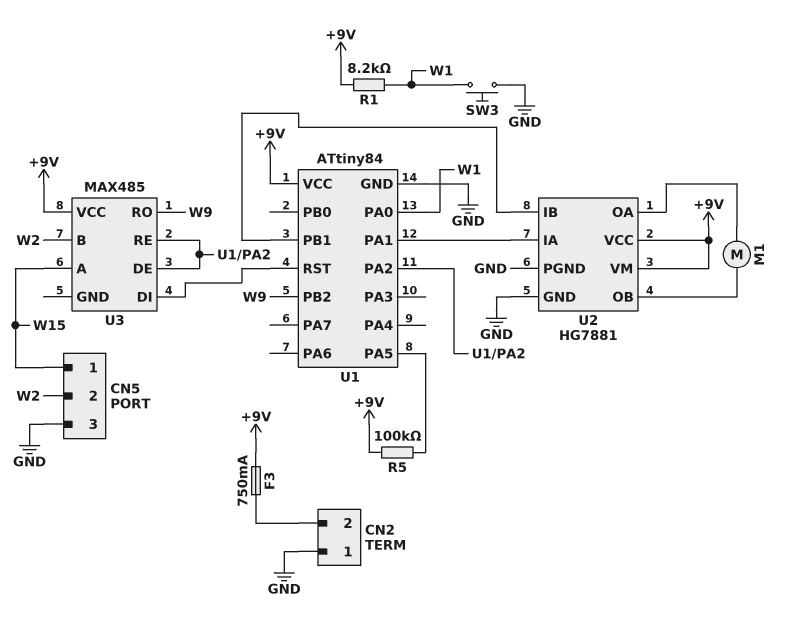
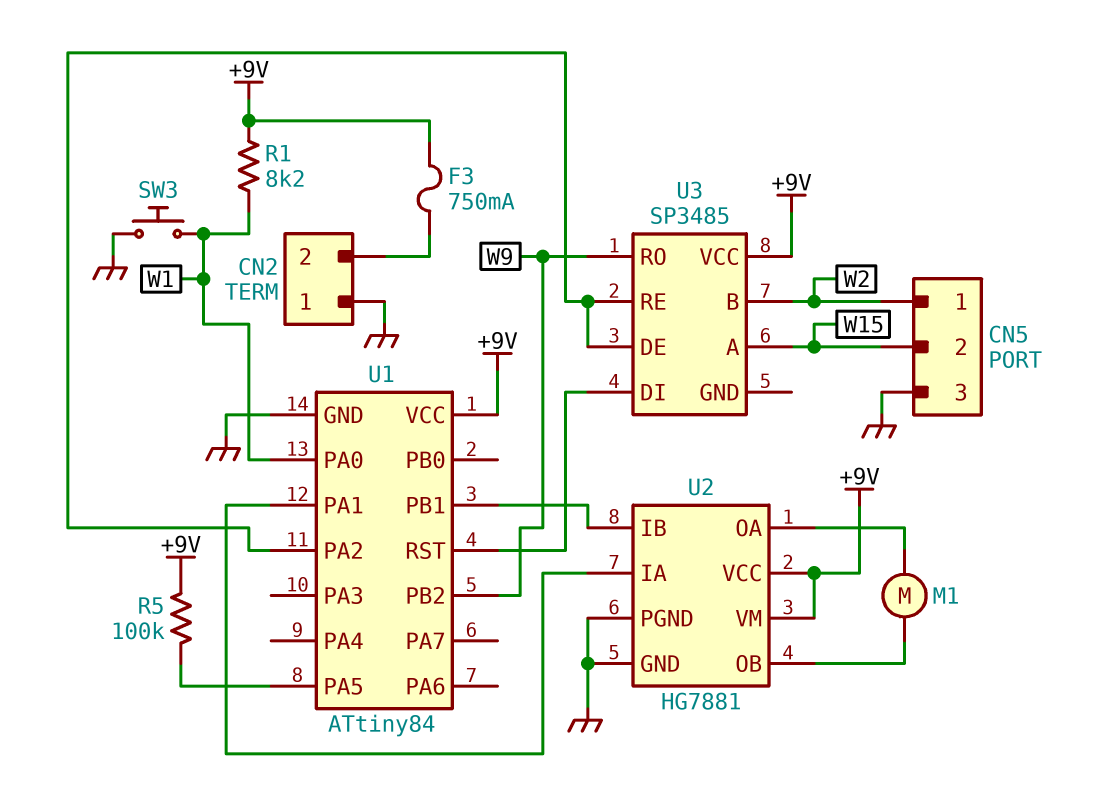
CN5 pin 1: W15 -> W2
CN5 pin 2: W2 -> W15
U3: MAX485 -> SP3485

